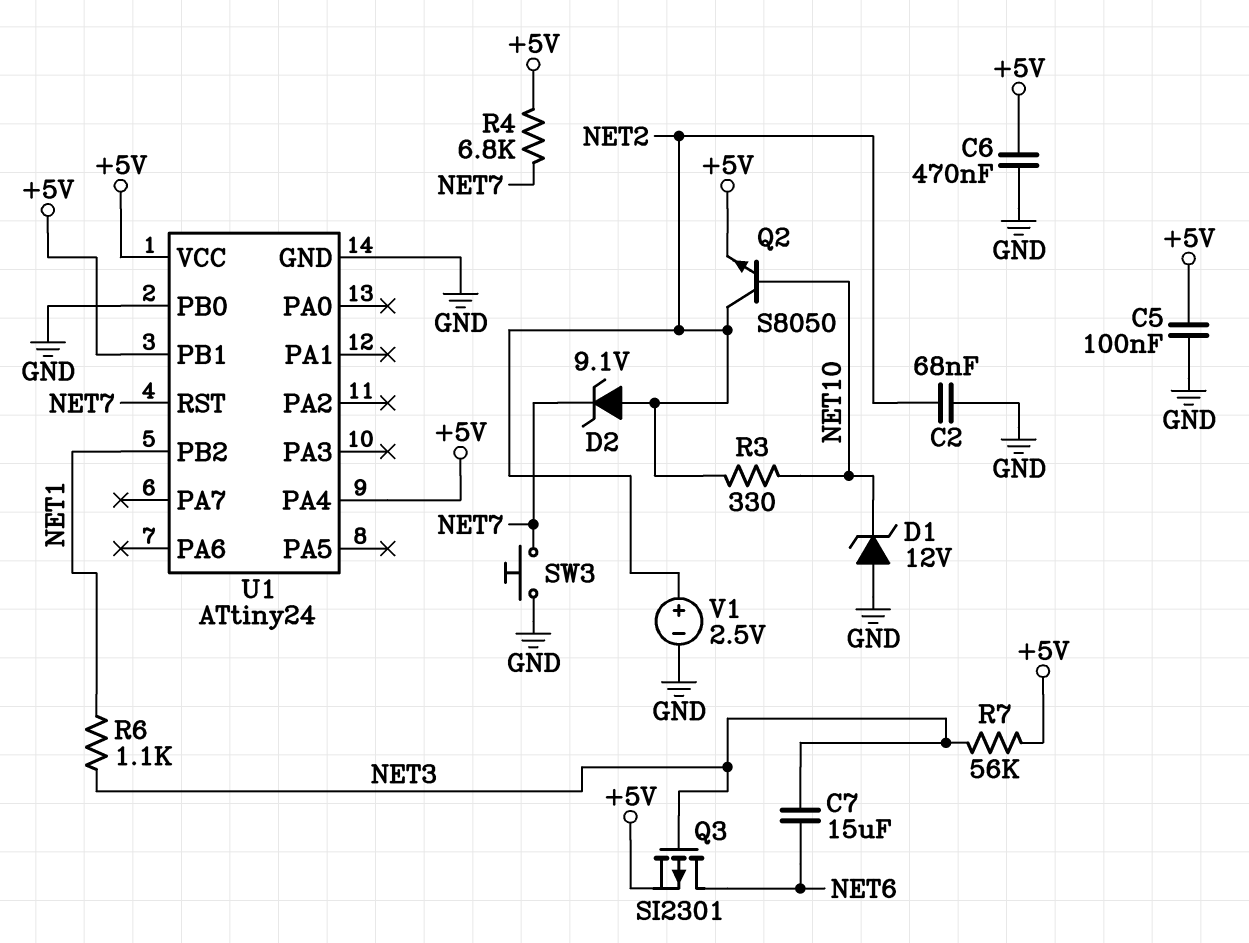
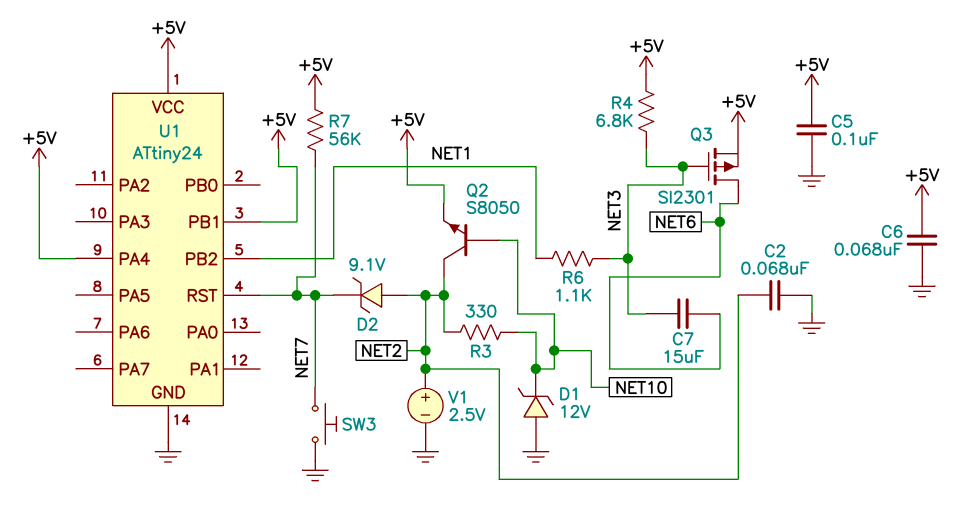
C6: 470nF (+5V, GND) -> 68nF (+5V, GND)
R4: 6.8k (+5V, NET7) -> 6.8k (+5V, NET3)
R7: 56k (+5V, NET3) -> 56k (+5V, NET7)
U1 pin PB0: GND -> none

